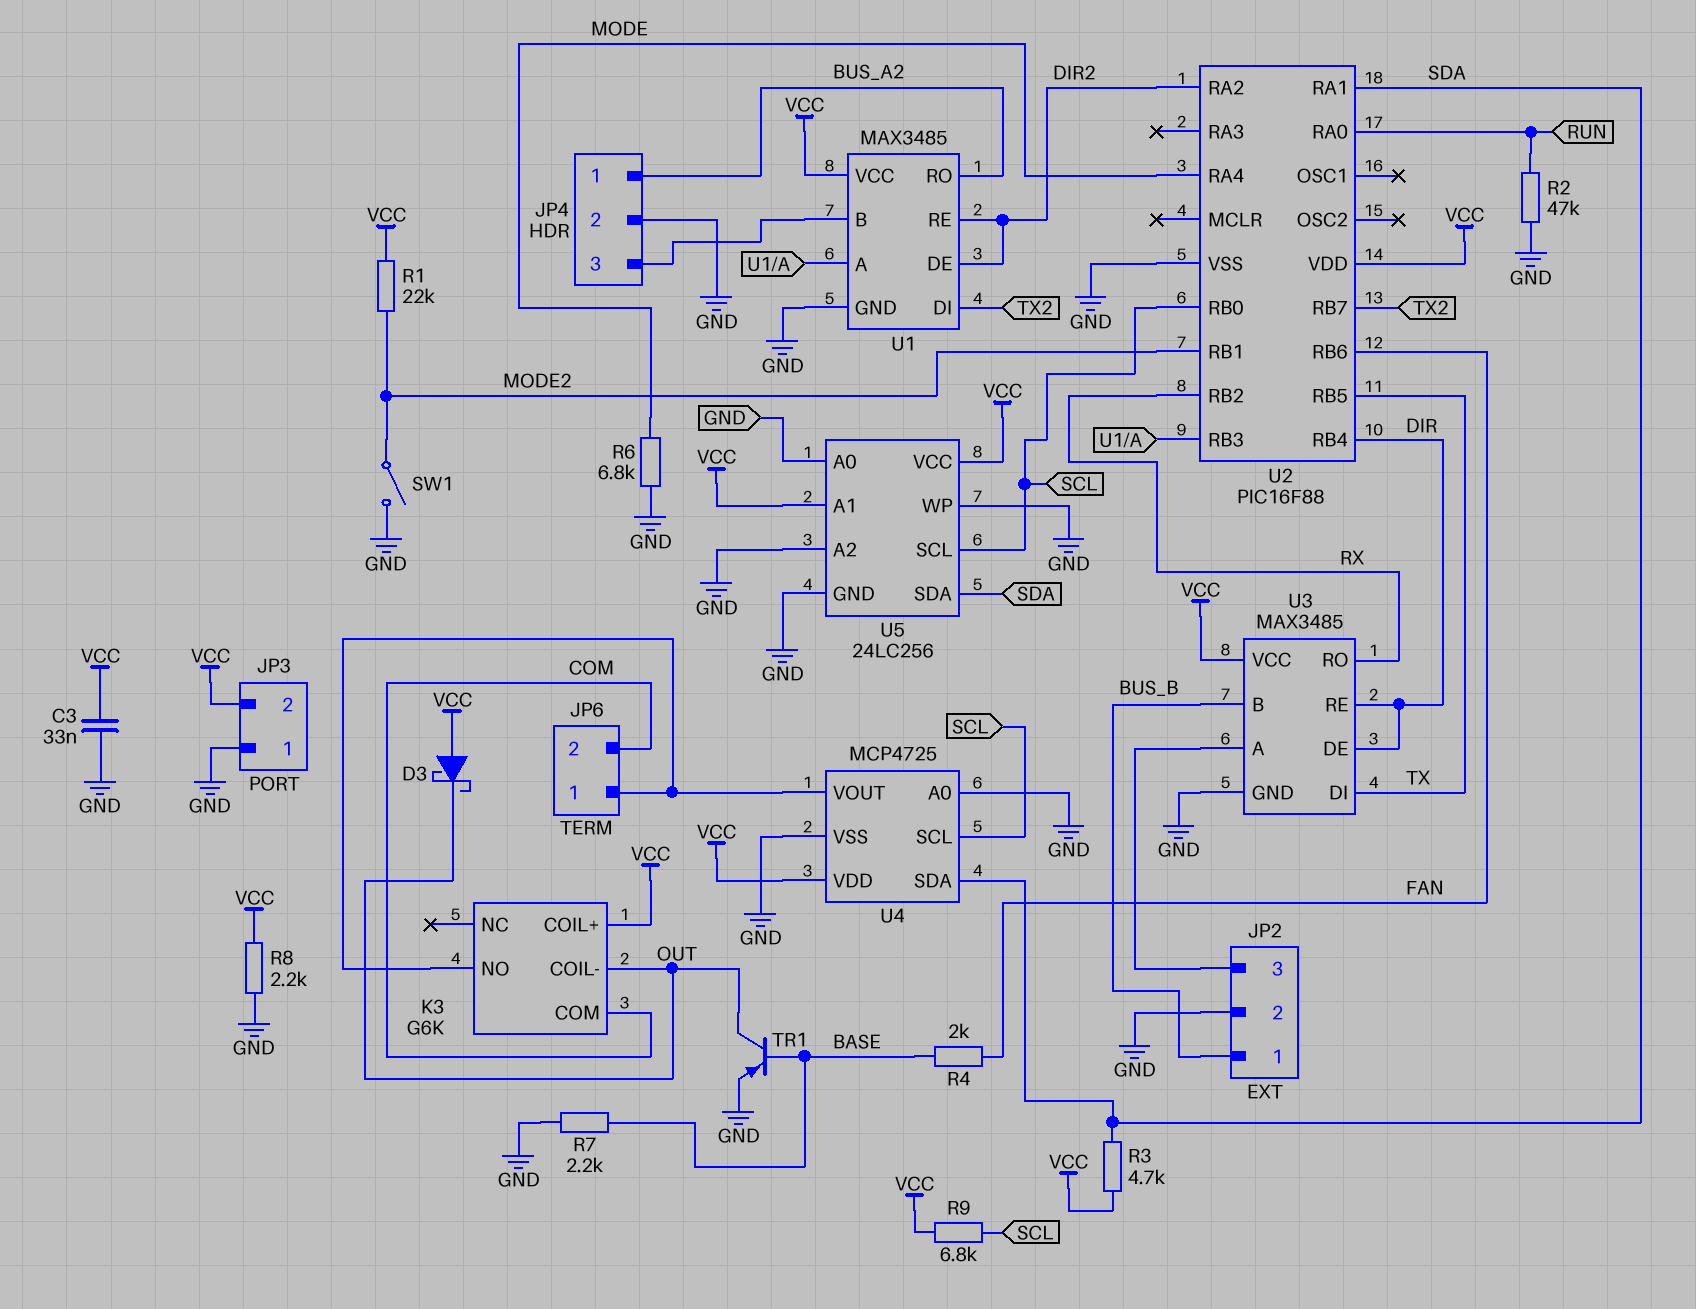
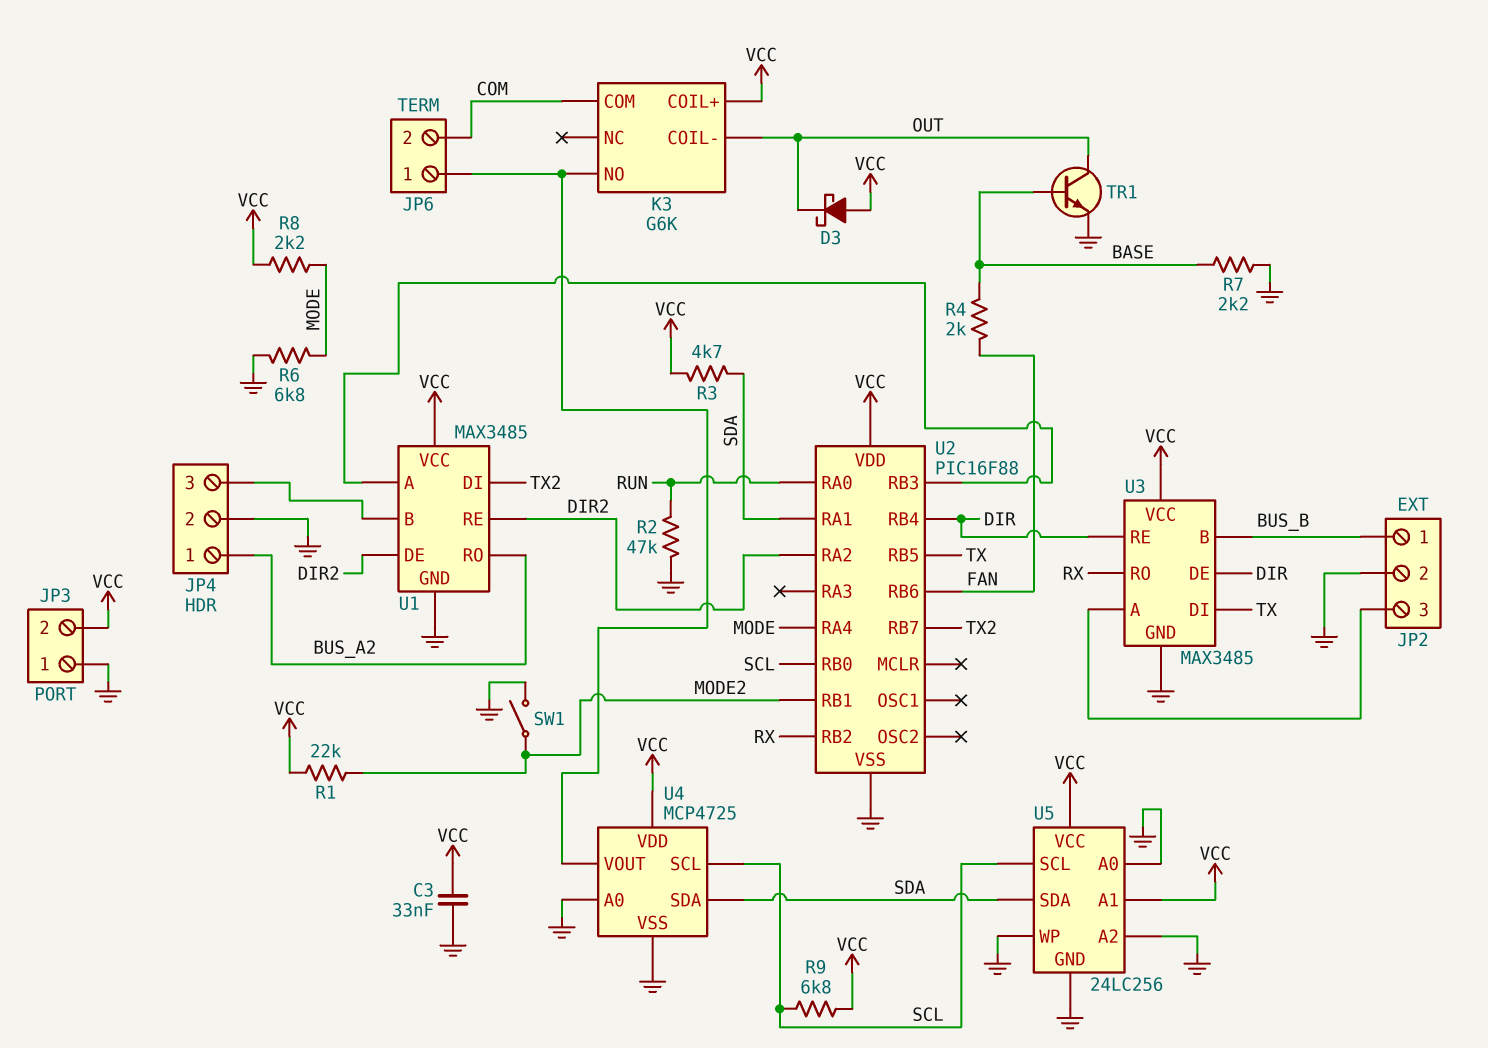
R8: 2.2k (GND, VCC) -> 2.2k (MODE, VCC)
TR1: PNP (B BASE, C OUT, E GND) -> NPN (B BASE, C OUT, E GND)

